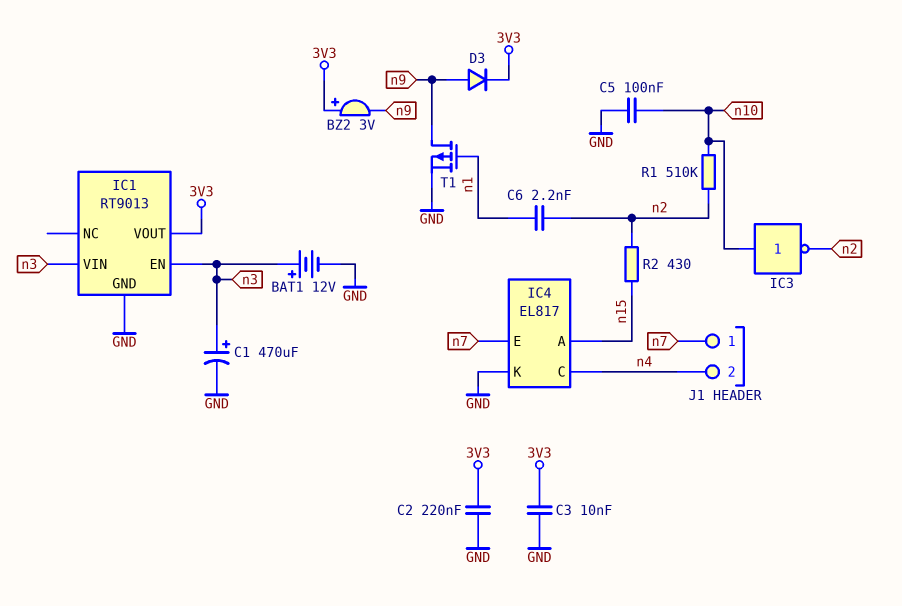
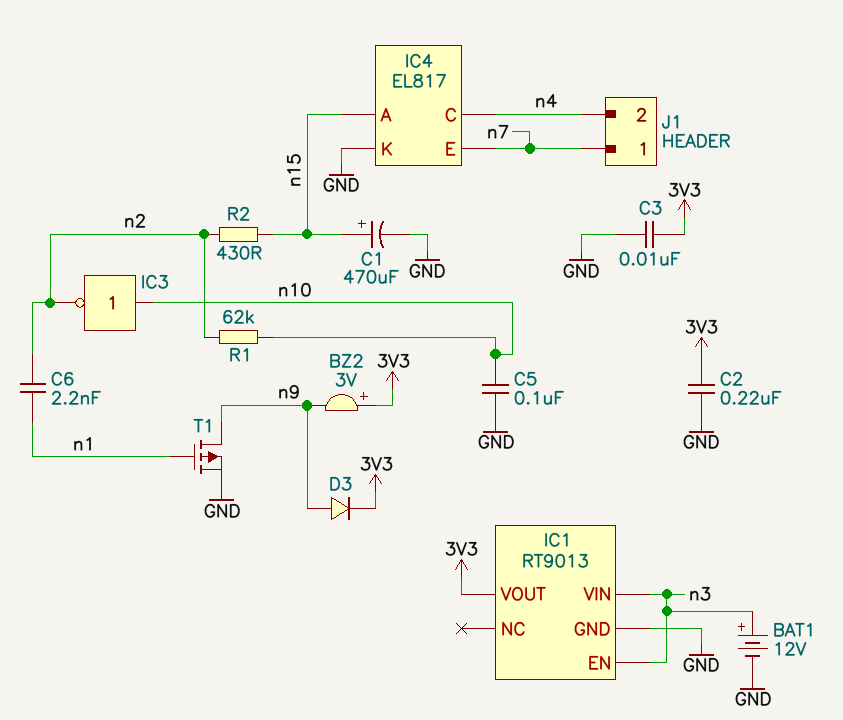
C1: 470uF (plus n3, minus GND) -> 470uF (plus n15, minus GND)
R1: 510k (n2, n10) -> 62k (n2, n10)

